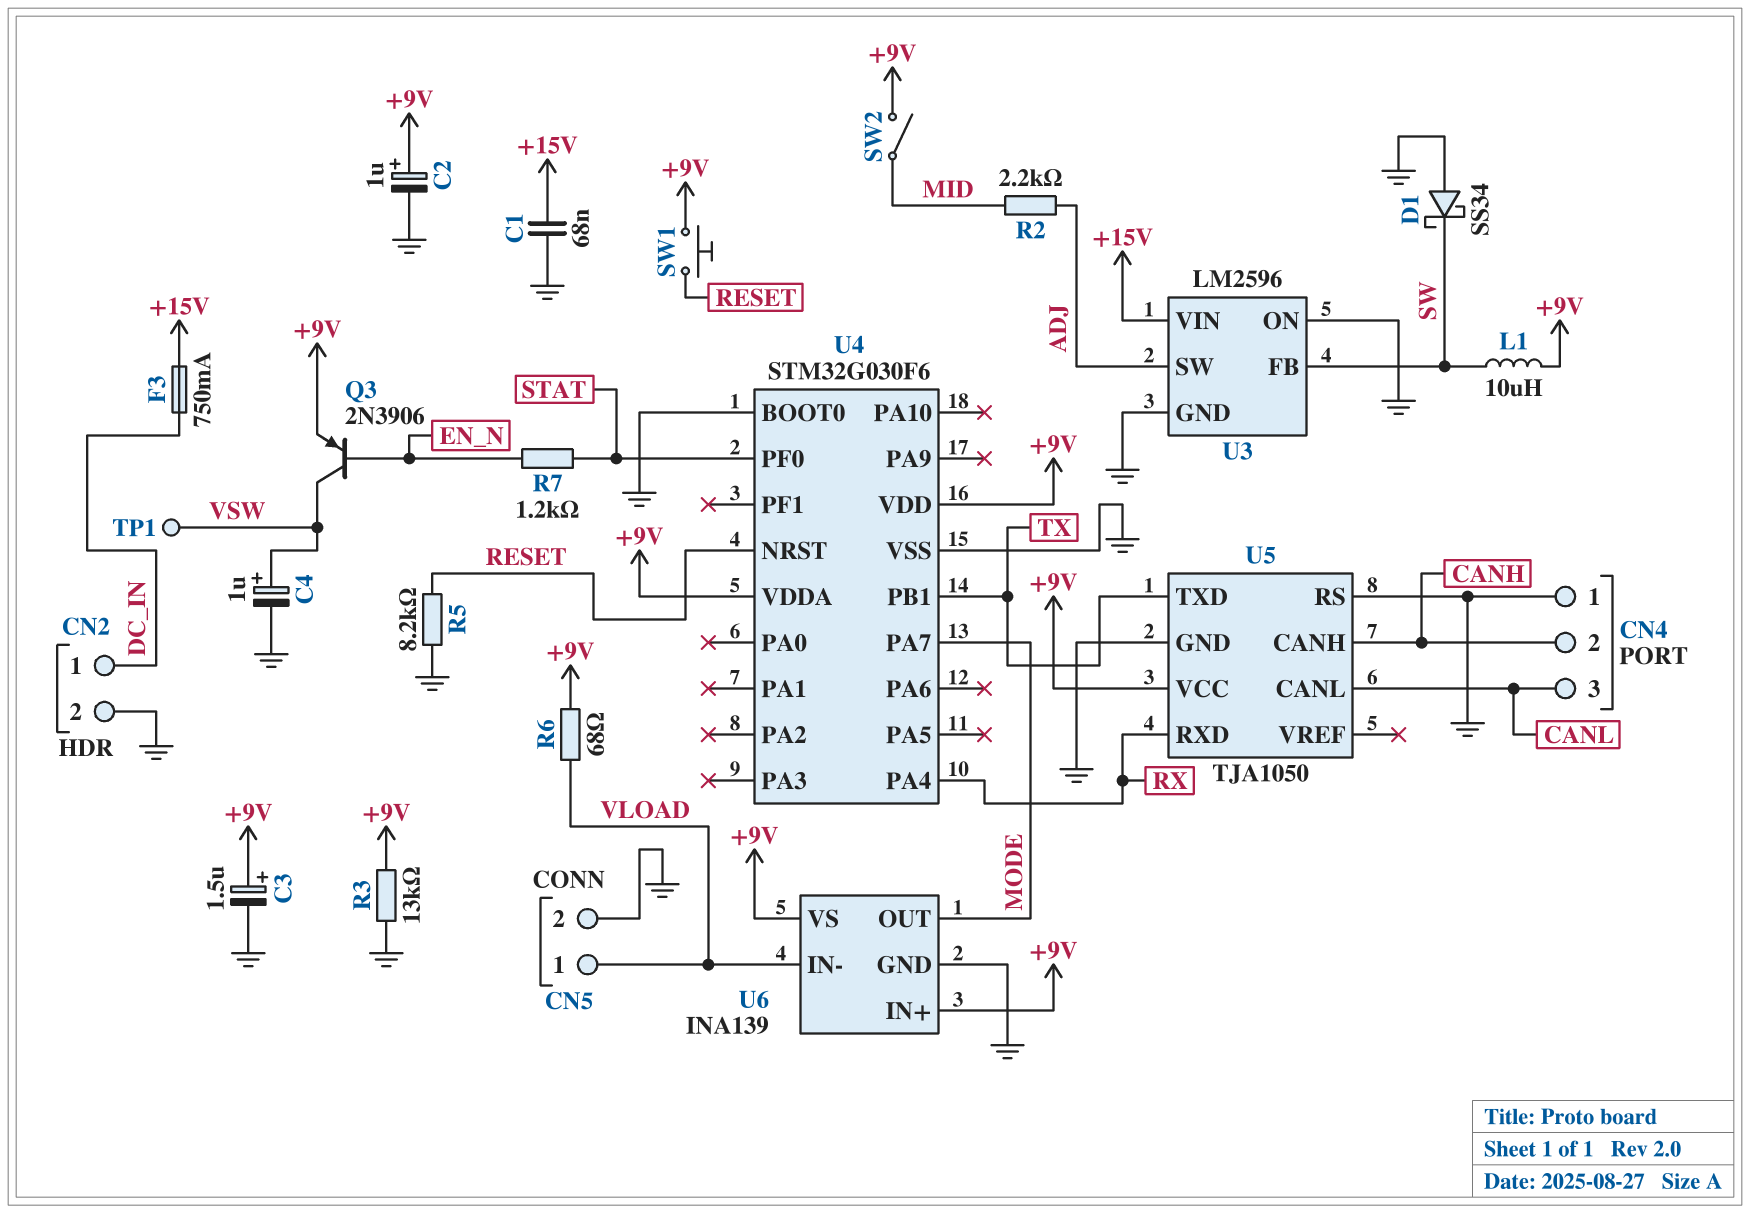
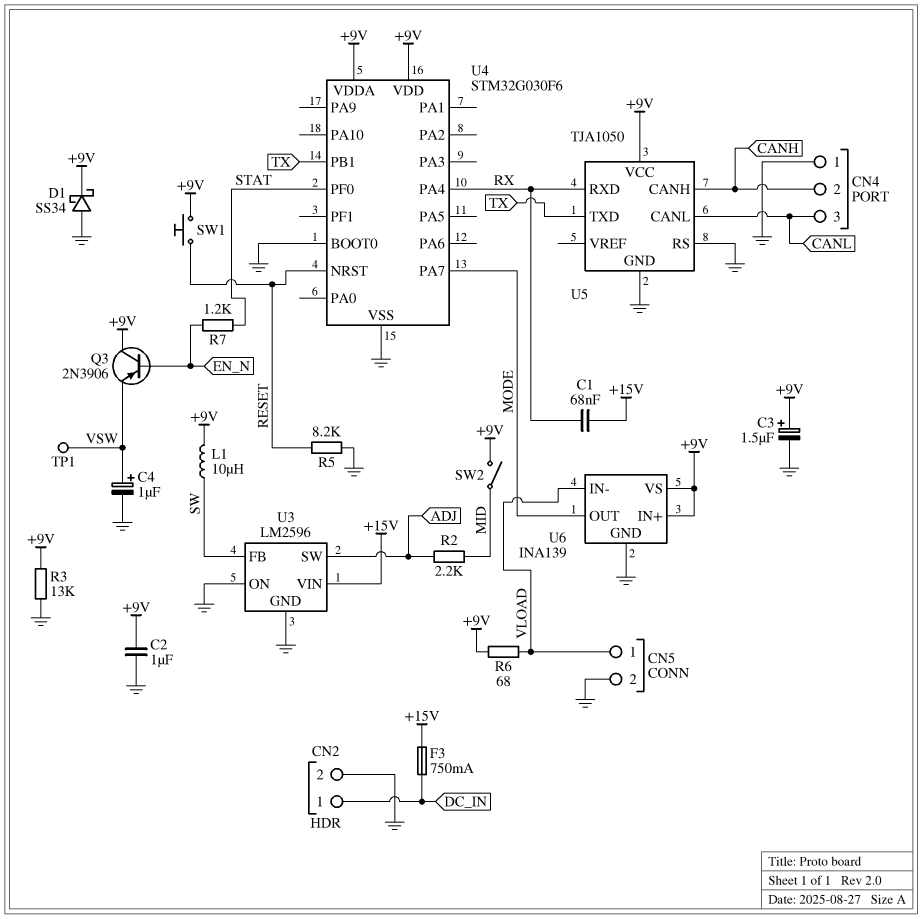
C1: 68nF (+15V, GND) -> 68nF (+15V, RX)
C2: 1uF (plus +9V, minus GND) -> 1uF (+9V, GND)
D1: schottky SS34 (A GND, K SW) -> schottky SS34 (A GND, K +9V)
Q3: PNP 2N3906 (B EN_N, C VSW, E +9V) -> PNP 2N3906 (B EN_N, C +9V, E VSW)

